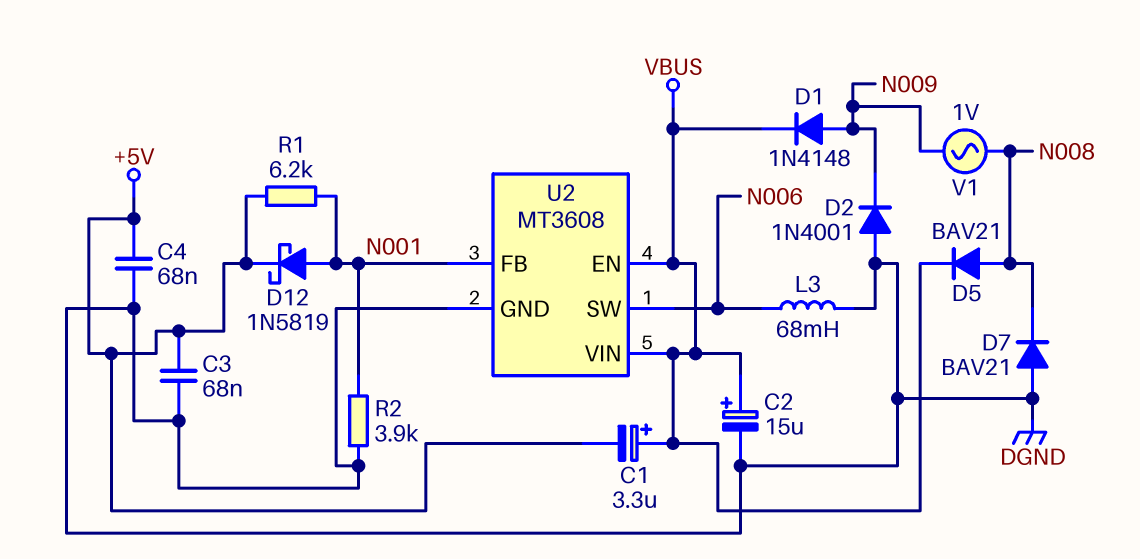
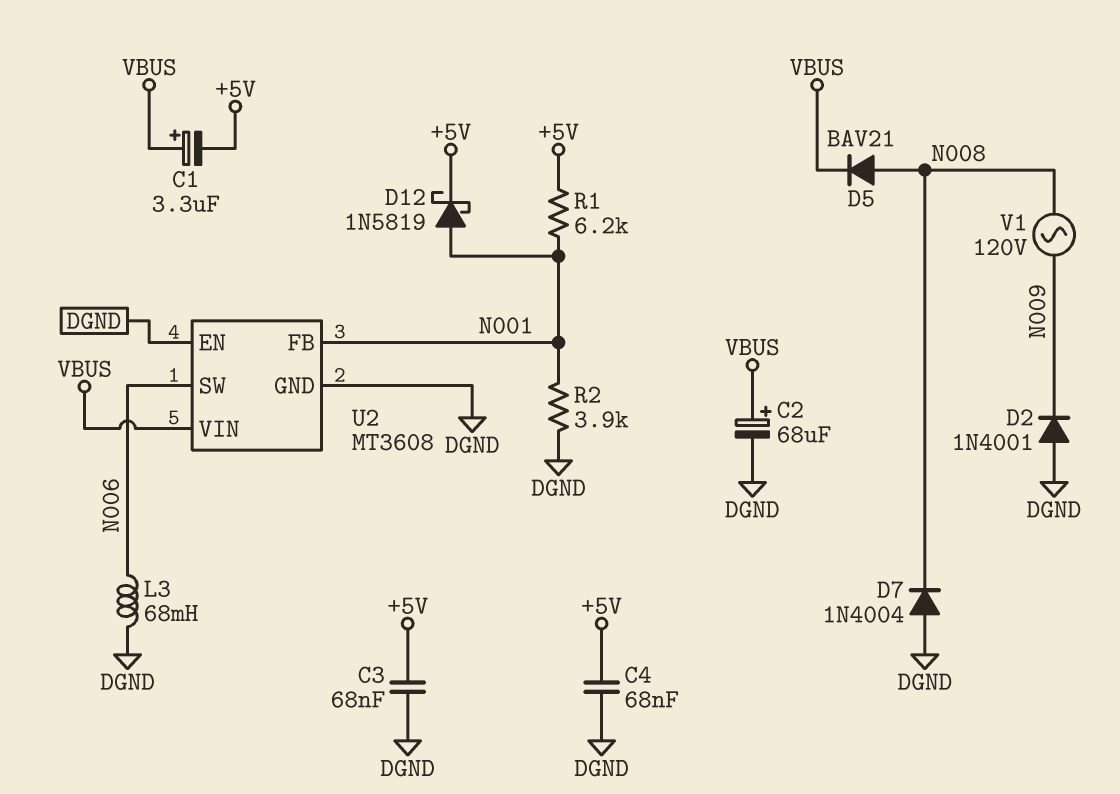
C2: 15uF (plus VBUS, minus DGND) -> 68uF (plus VBUS, minus DGND)
D1: diode 1N4148 (A N009, K VBUS) -> none
D7: diode BAV21 (A DGND, K N008) -> diode 1N4004 (A DGND, K N008)
U2 pin EN: VBUS -> DGND
V1: AC 1V (N008, N009) -> AC 120V (N008, N009)

